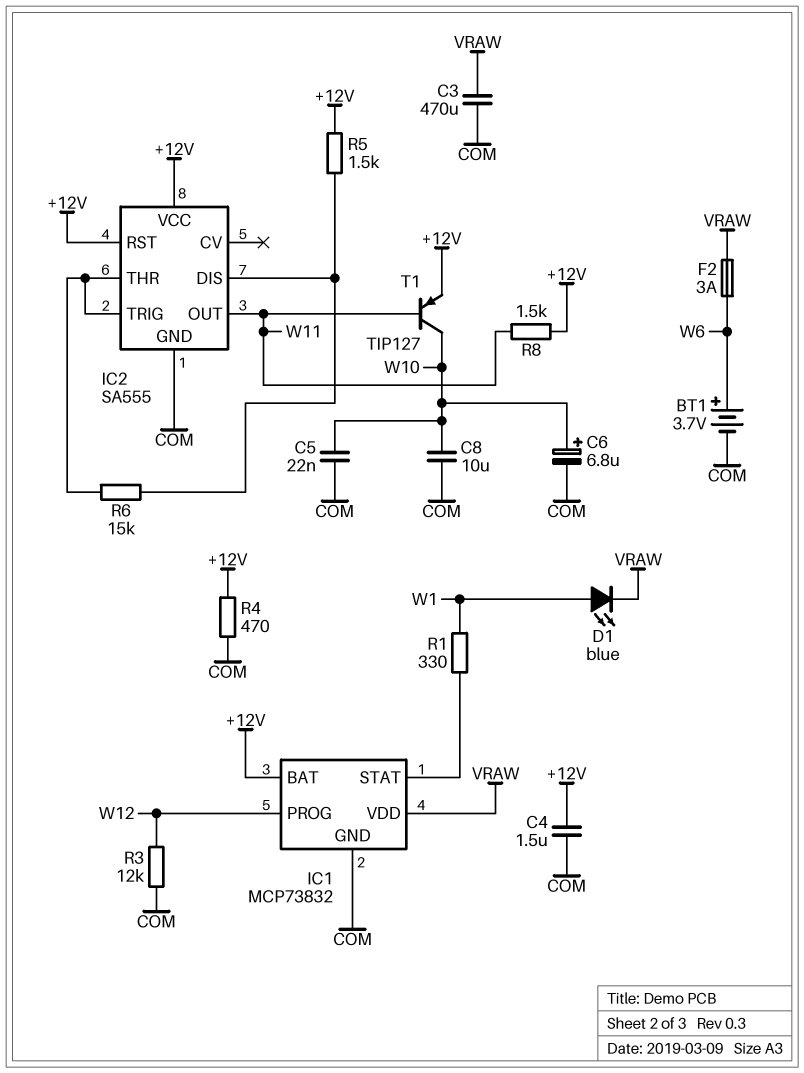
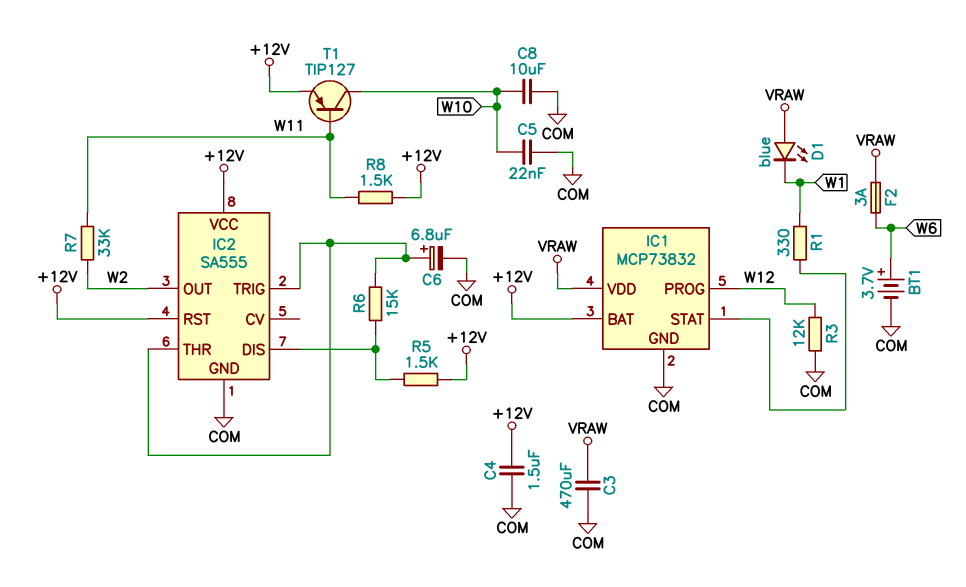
C6: 6.8uF (plus W10, minus COM) -> 6.8uF (plus IC2/THR, minus COM)
D1: LED blue (A W1, K VRAW) -> LED blue (A VRAW, K W1)
IC2 pin OUT: W11 -> W2
R4: 470 (+12V, COM) -> none
R7: none -> 33k (W2, W11)

